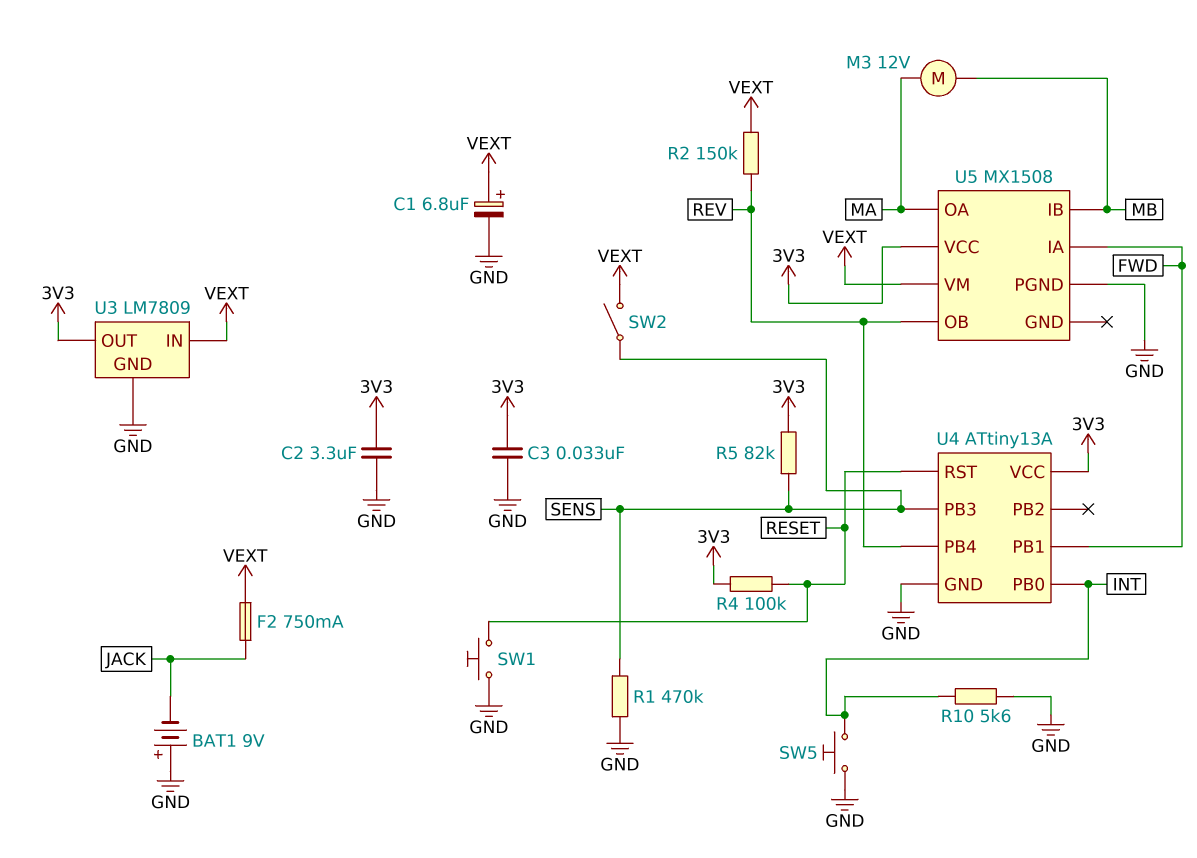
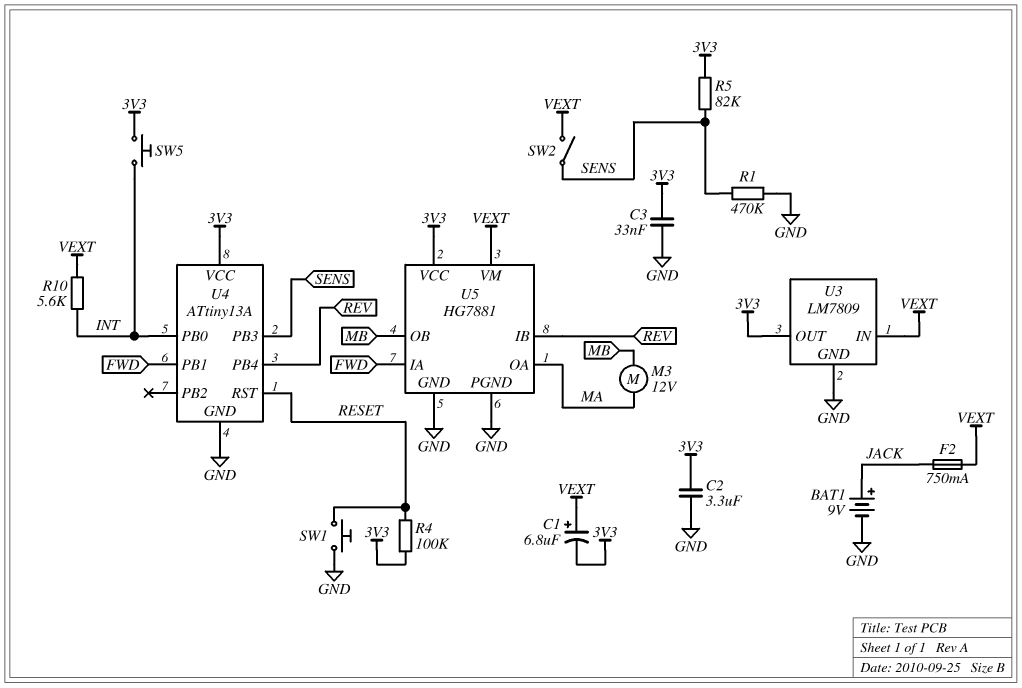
BAT1: 9V (plus GND, minus JACK) -> 9V (plus JACK, minus GND)
C1: 6.8uF (plus VEXT, minus GND) -> 6.8uF (plus VEXT, minus 3V3)
R2: 150k (REV, VEXT) -> none
R10: 5.6k (GND, INT) -> 5.6k (INT, VEXT)
SW5: button (GND, INT) -> button (3V3, INT)
U5: MX1508 -> HG7881
U5 pin GND: none -> GND
U5 pin IB: MB -> REV
U5 pin OB: REV -> MB

